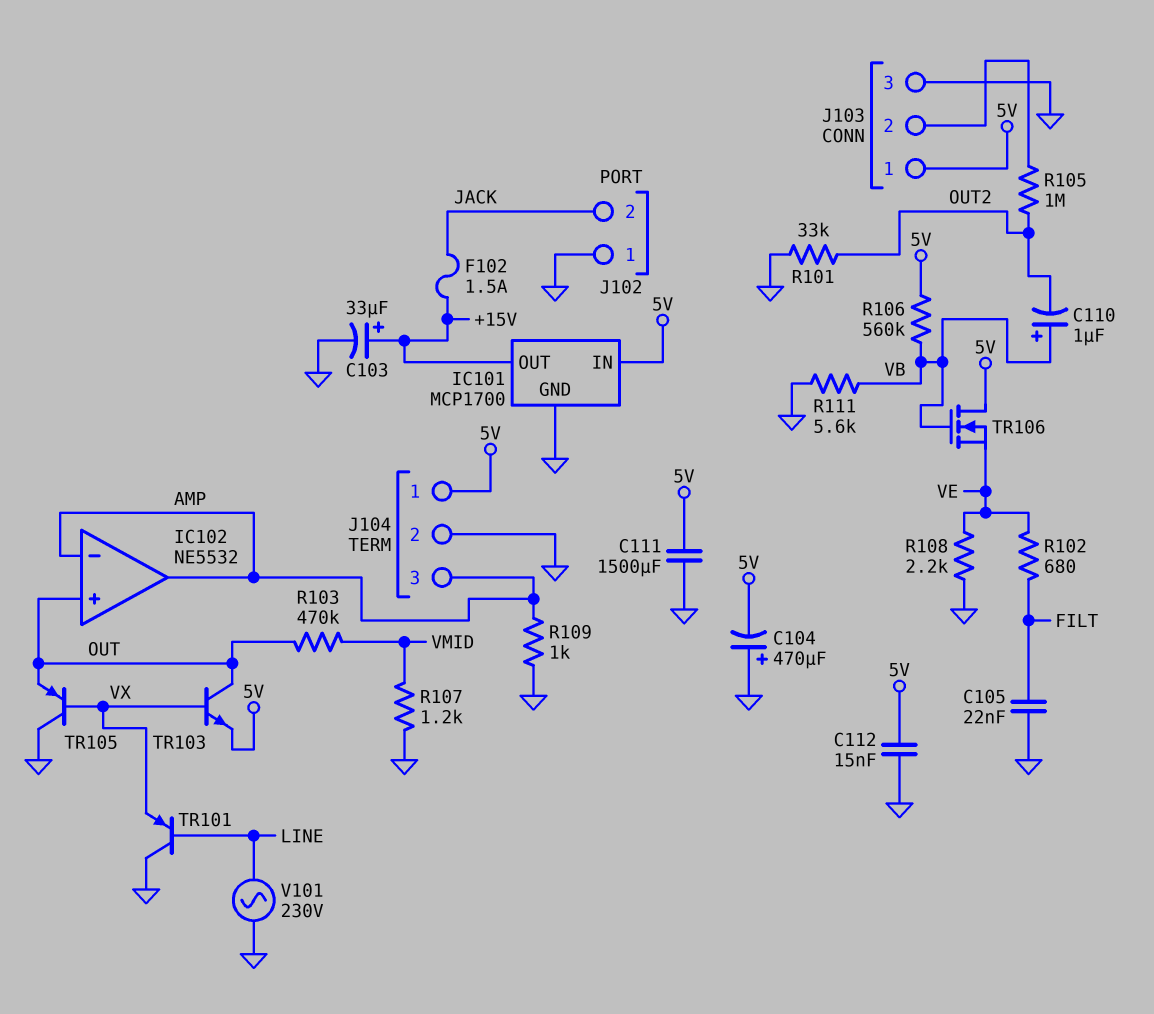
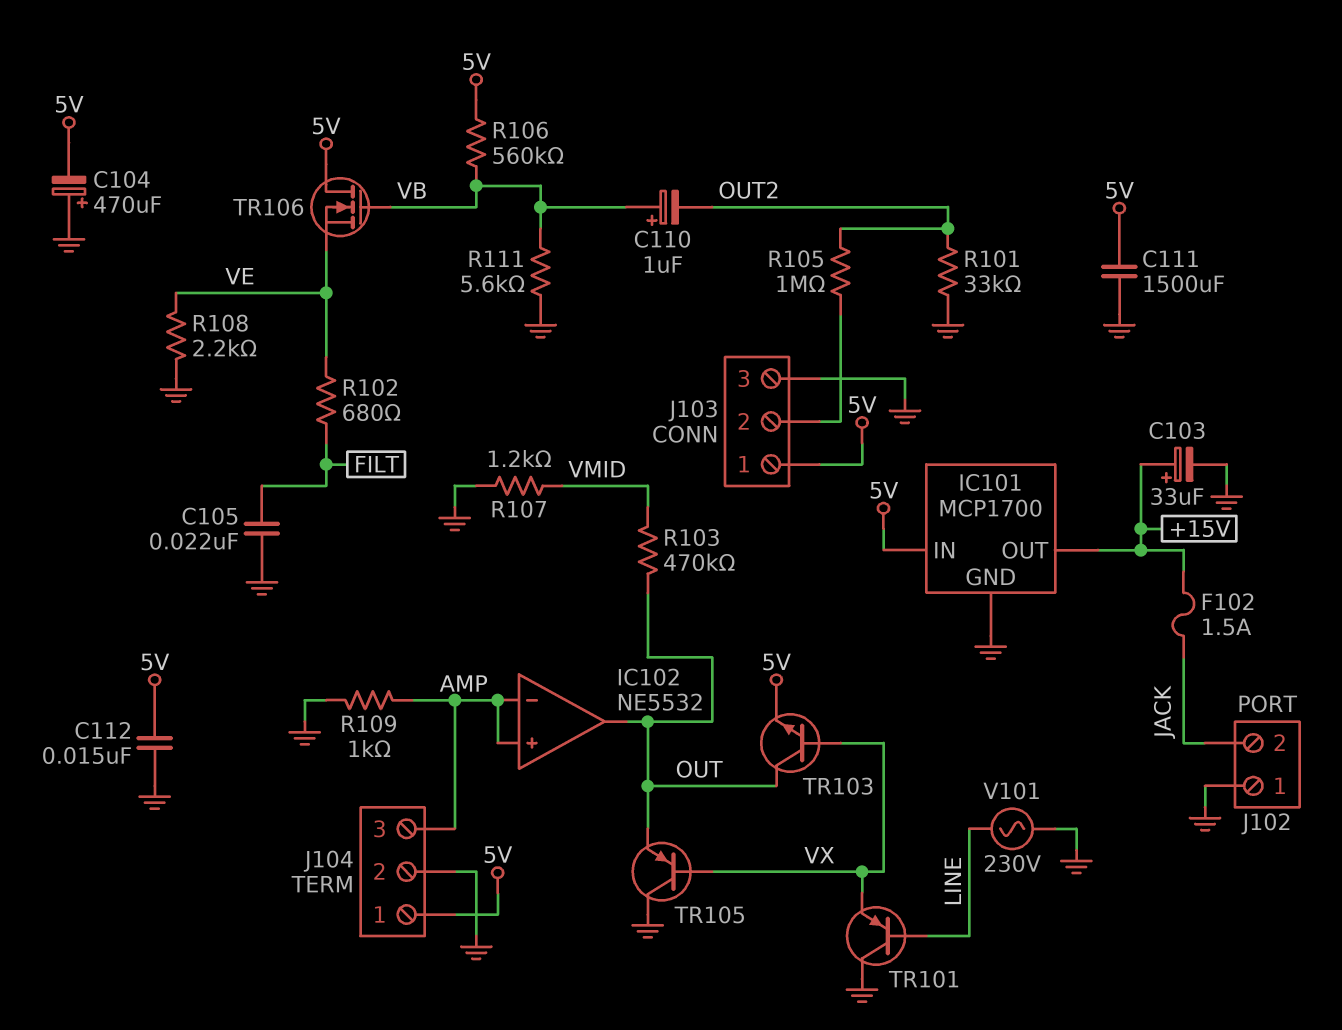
IC102 pin in+: OUT -> AMP
IC102 pin out: AMP -> OUT

